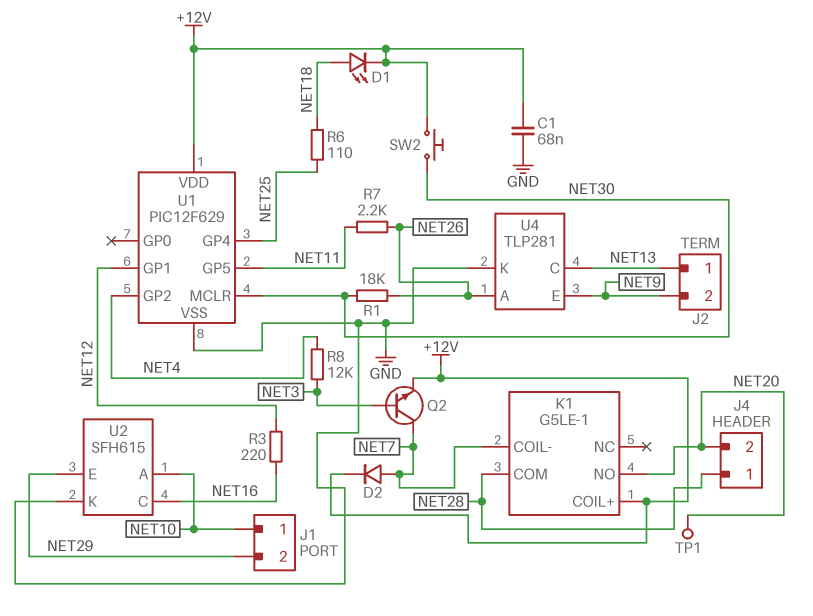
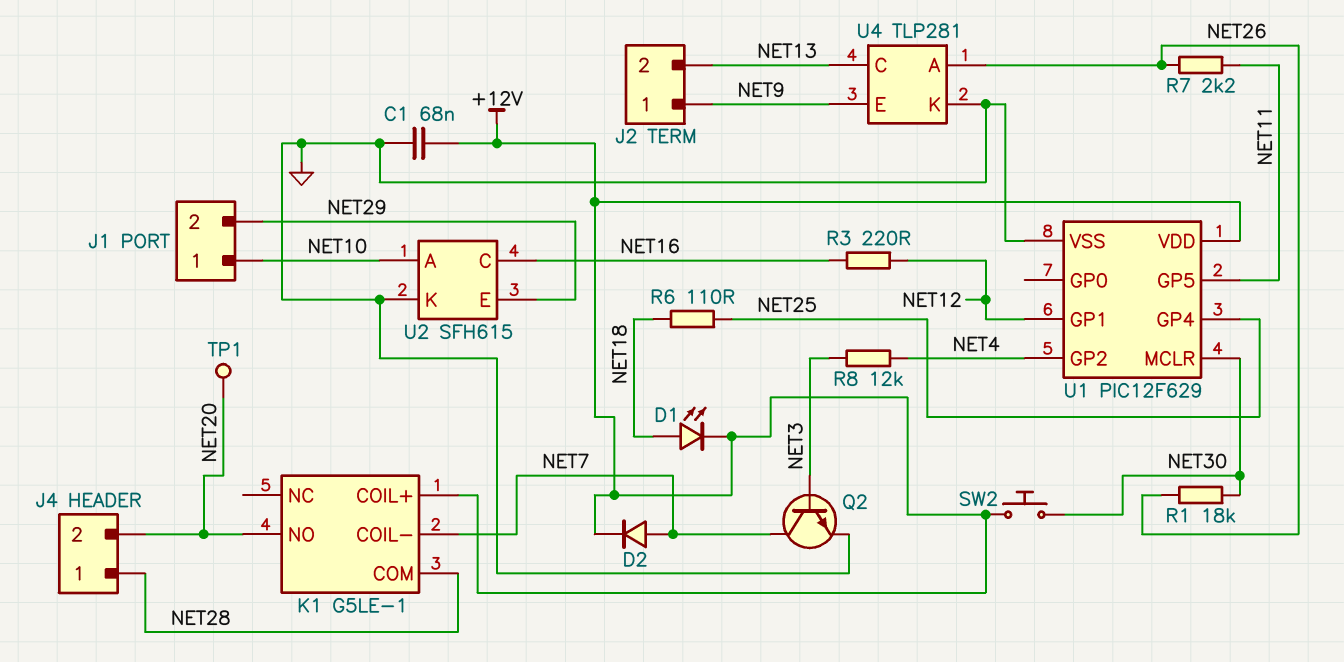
J2 pin 1: NET13 -> NET9
J2 pin 2: NET9 -> NET13
Q2: NPN (B NET3, C NET7, E +12V) -> NPN (B NET3, C NET7, E GND)

